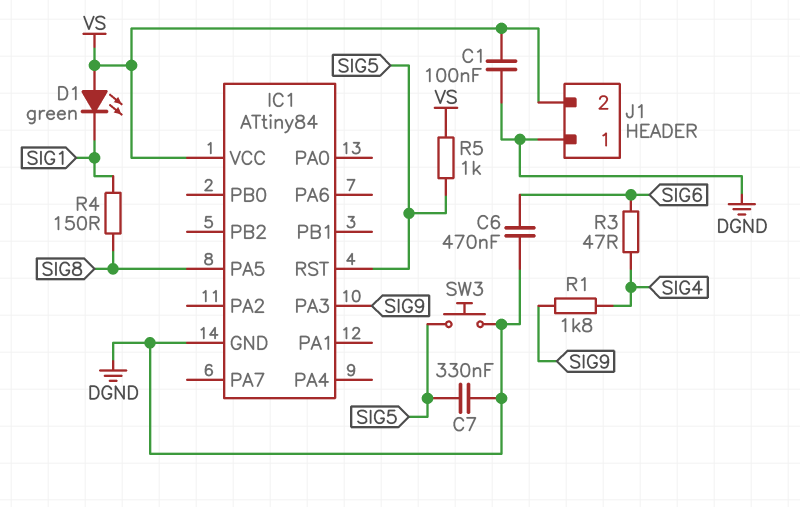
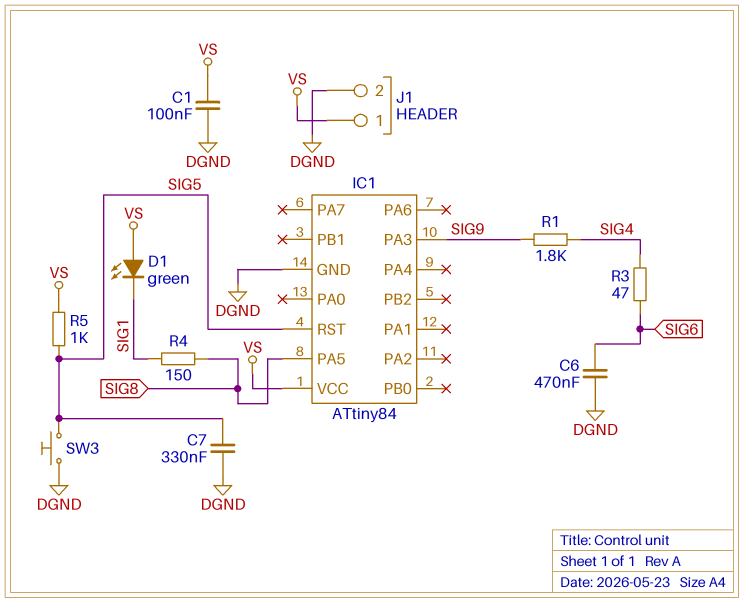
J1 pin 1: DGND -> VS
J1 pin 2: VS -> DGND

